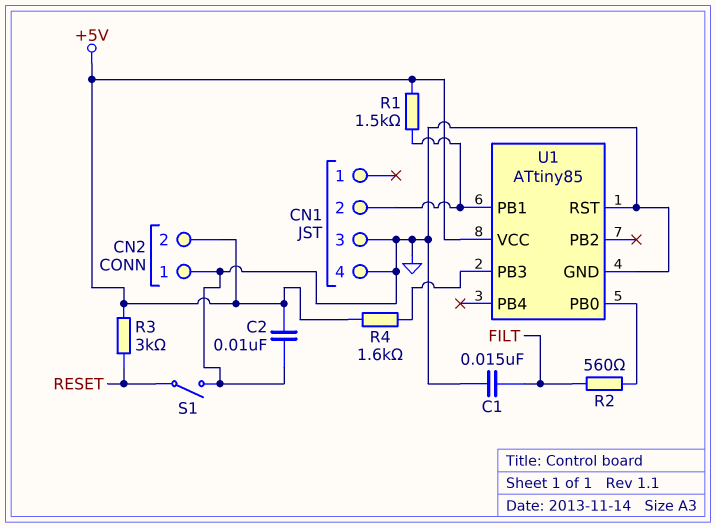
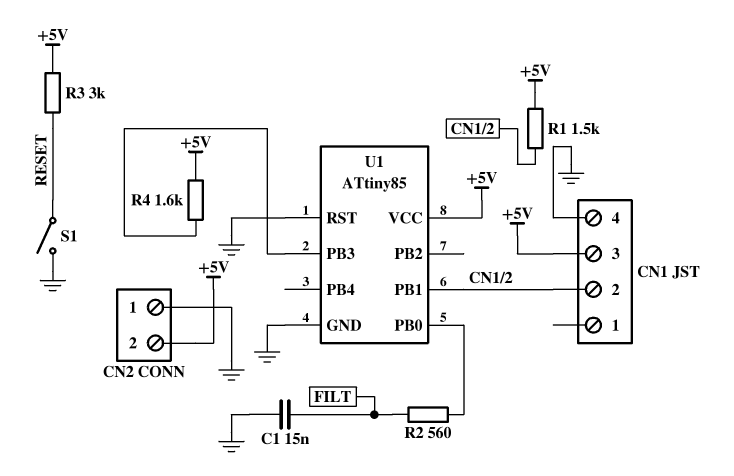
C2: 10nF (+5V, GND) -> none
CN1 pin 3: GND -> +5V

